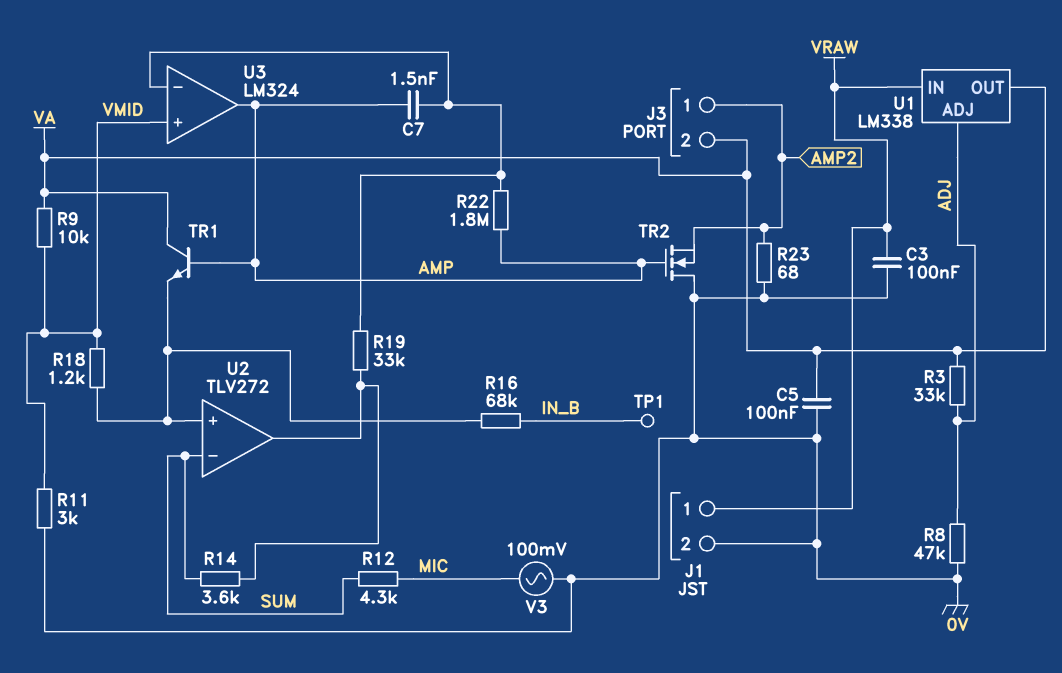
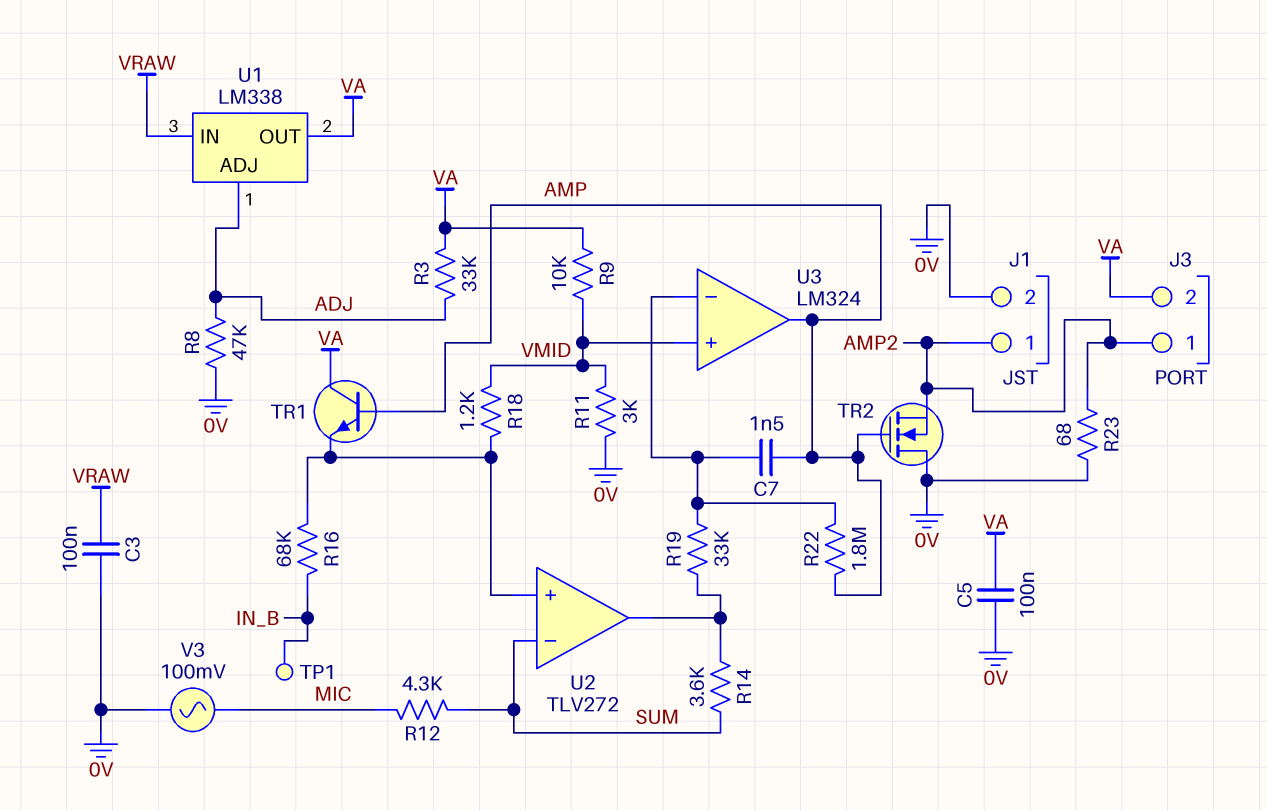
J1 pin 1: VRAW -> AMP2

